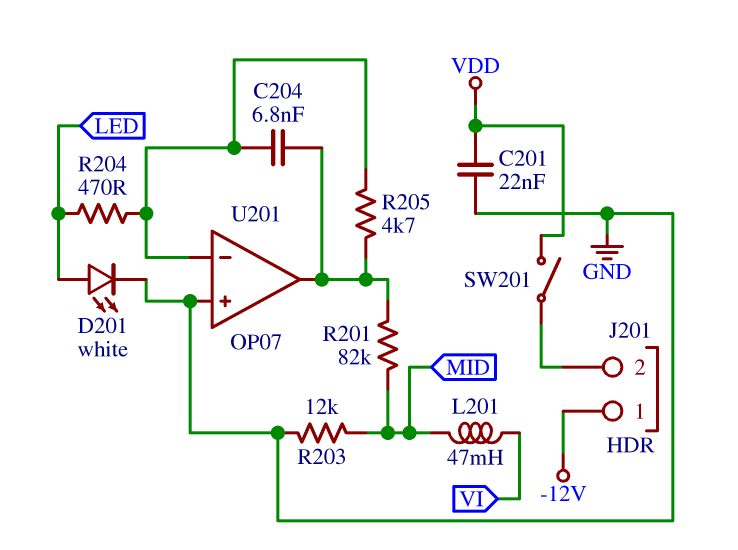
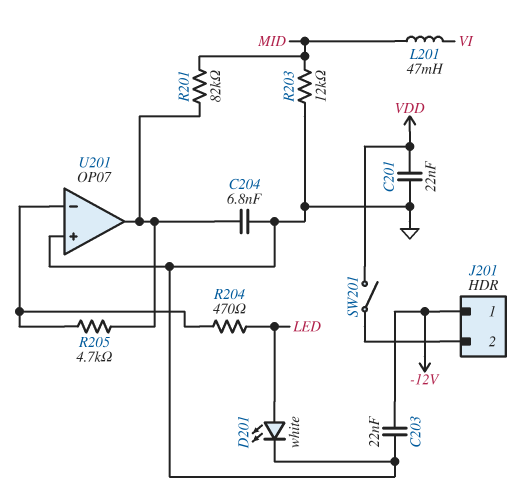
C203: none -> 22nF (-12V, GND)
C204: 6.8nF (U201/in-, U201/out) -> 6.8nF (GND, U201/out)

